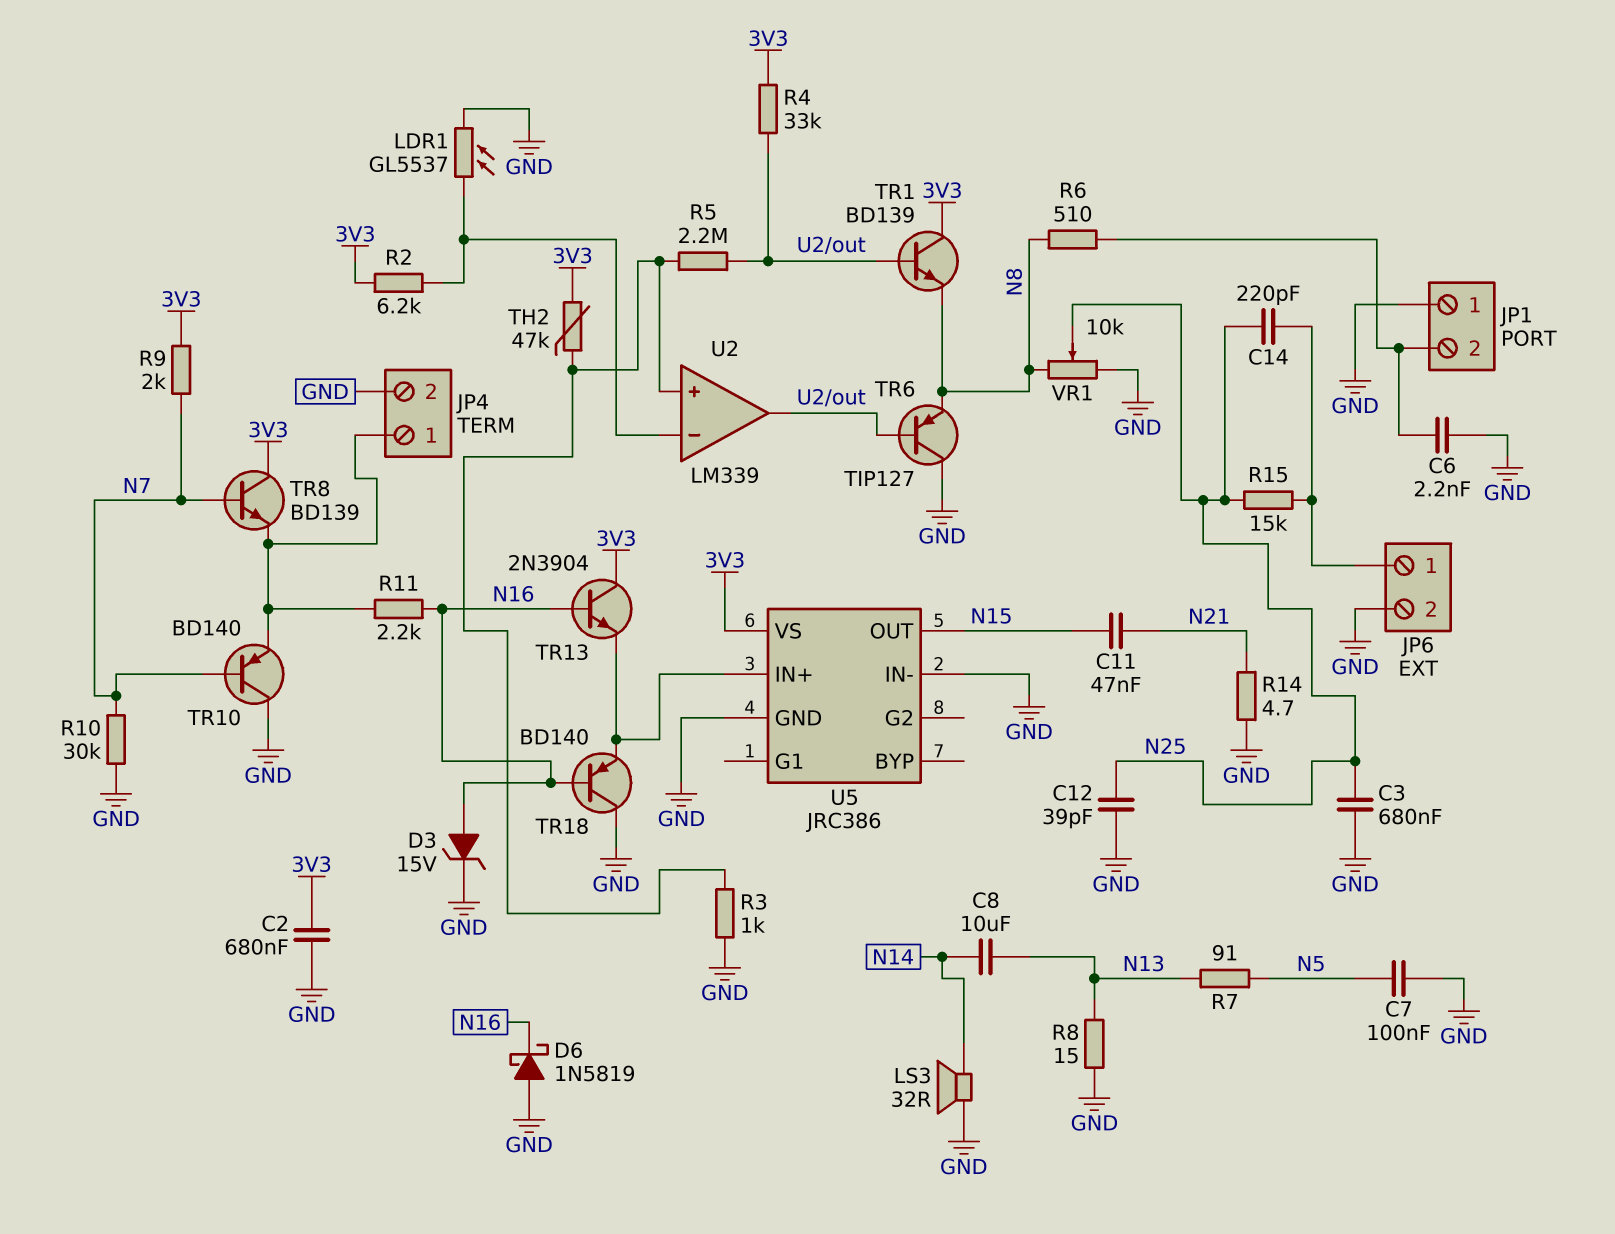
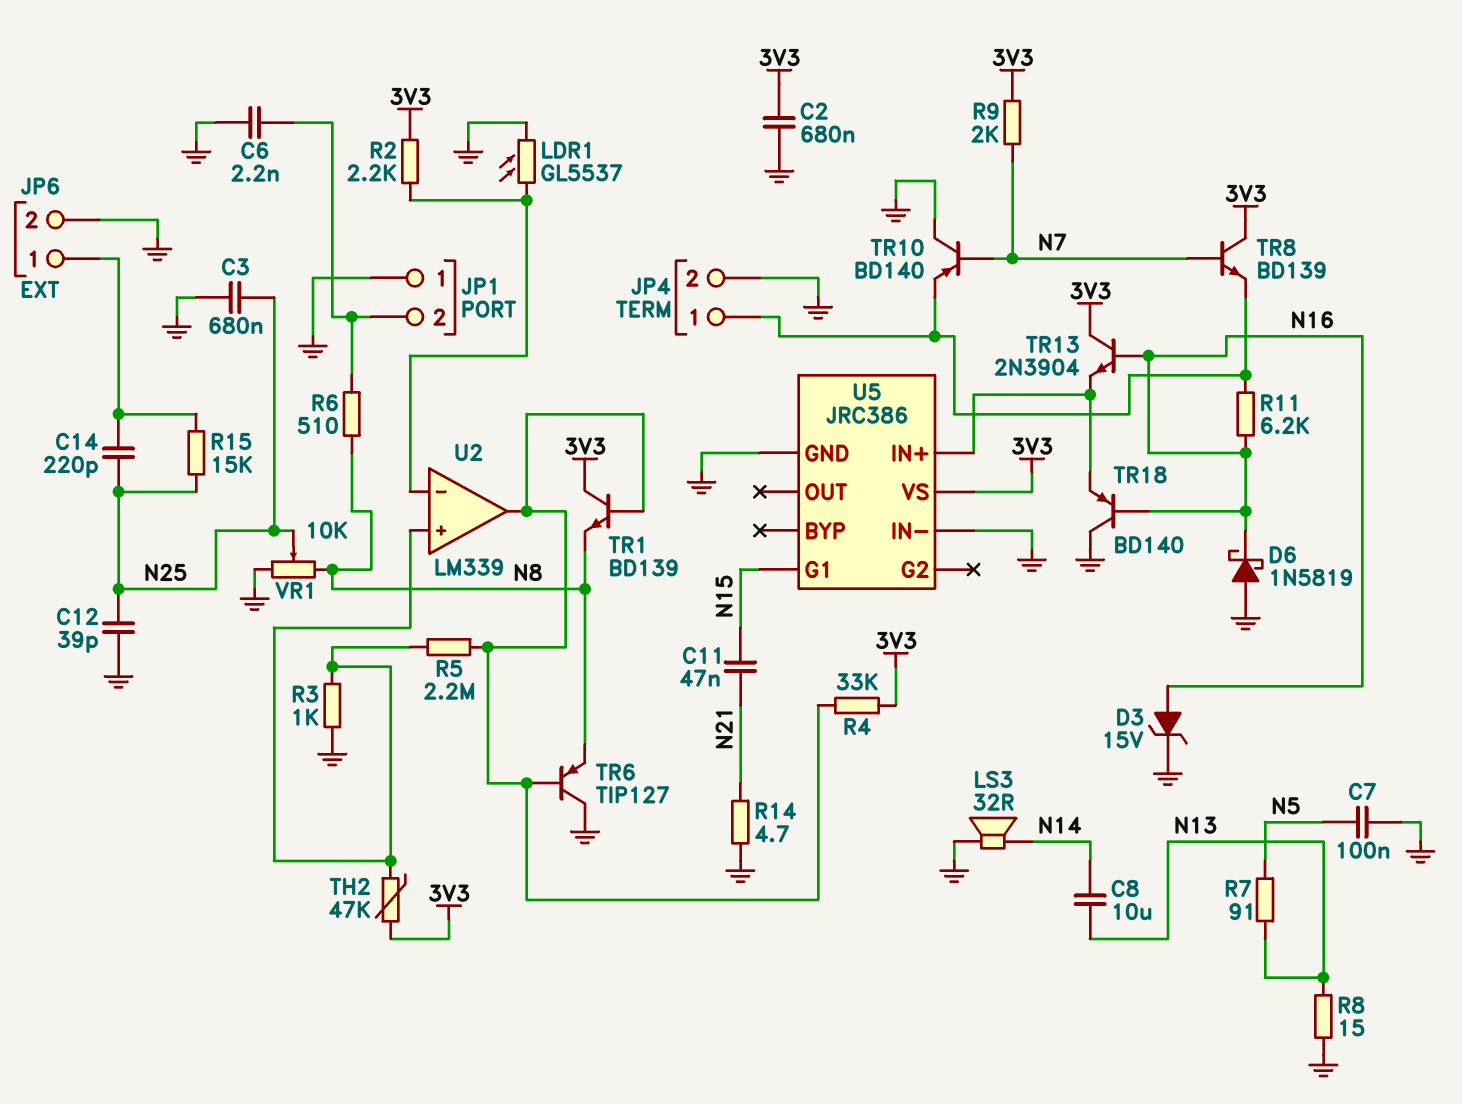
R2: 6.2k (3V3, U2/in-) -> 2.2k (3V3, U2/in-)
R10: 30k (GND, N7) -> none
R11: 2.2k (JP4/1, N16) -> 6.2k (JP4/1, N16)
U5 pin G1: none -> N15
U5 pin OUT: N15 -> none

